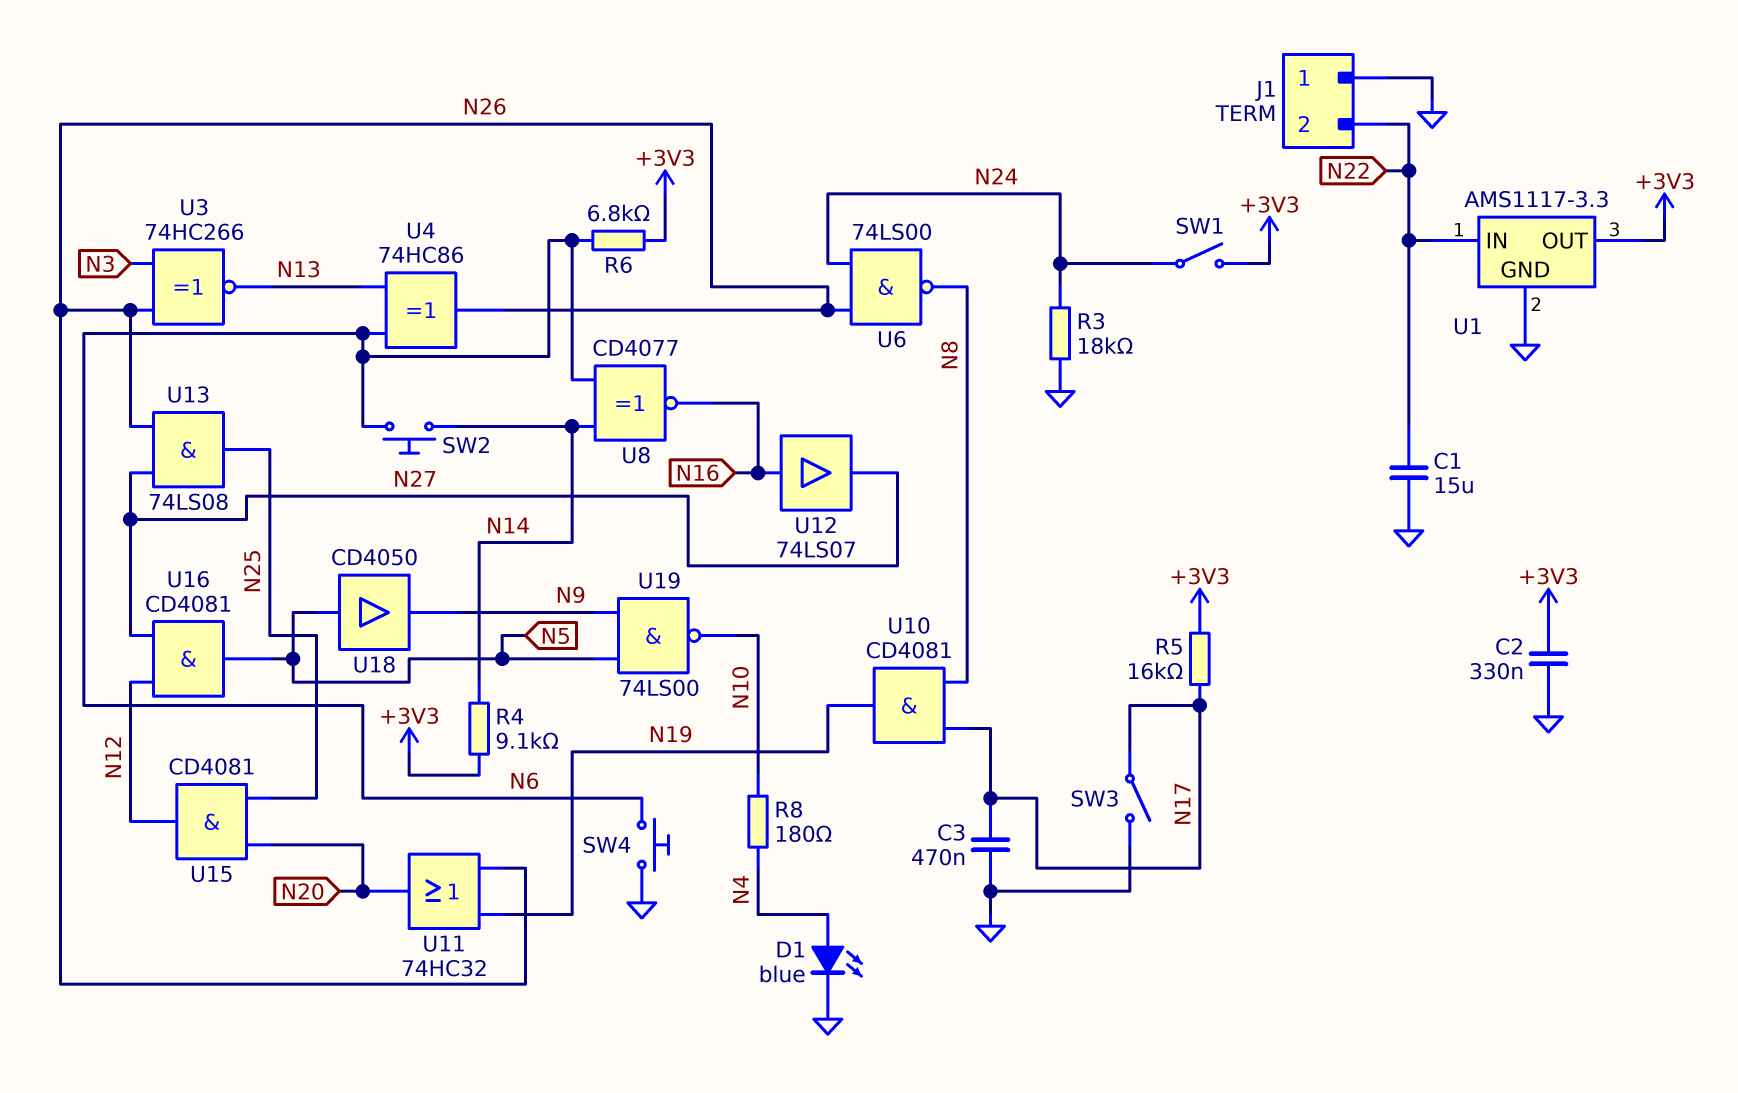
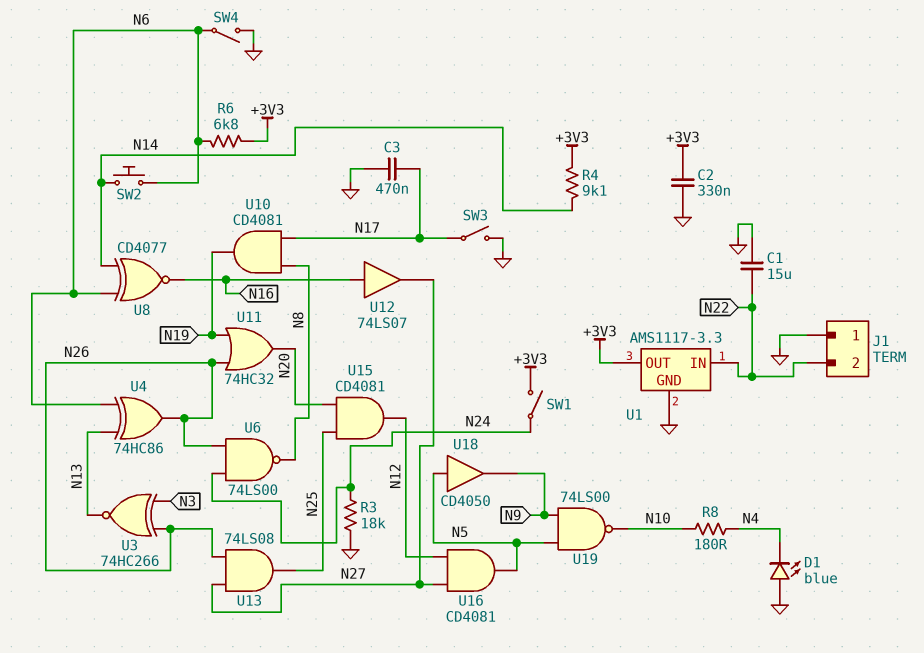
D1: LED blue (A N4, K GND) -> LED blue (A GND, K N4)
R5: 16k (+3V3, N17) -> none
SW4: button (GND, N6) -> switch (GND, N6)

